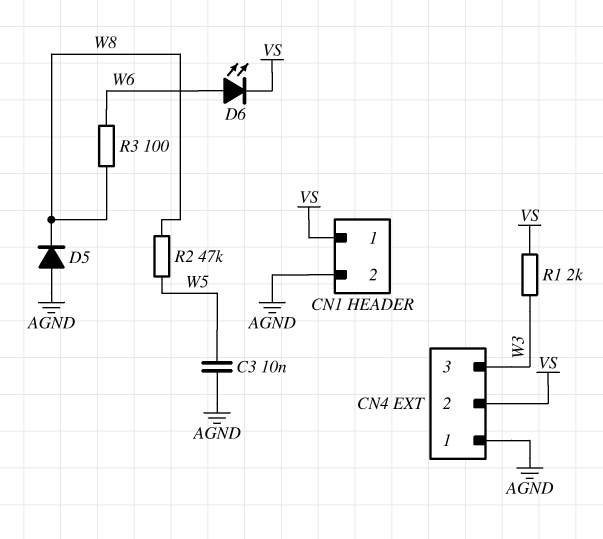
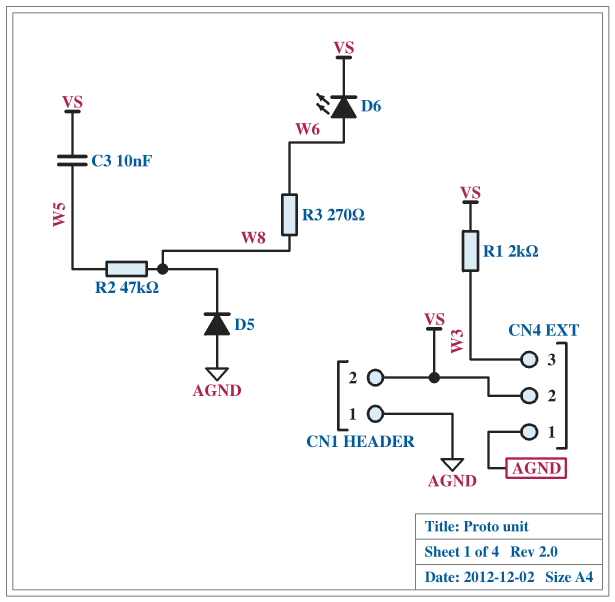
C3: 10nF (AGND, W5) -> 10nF (VS, W5)
CN1 pin 1: VS -> AGND
CN1 pin 2: AGND -> VS
R3: 100 (W6, W8) -> 270 (W6, W8)

